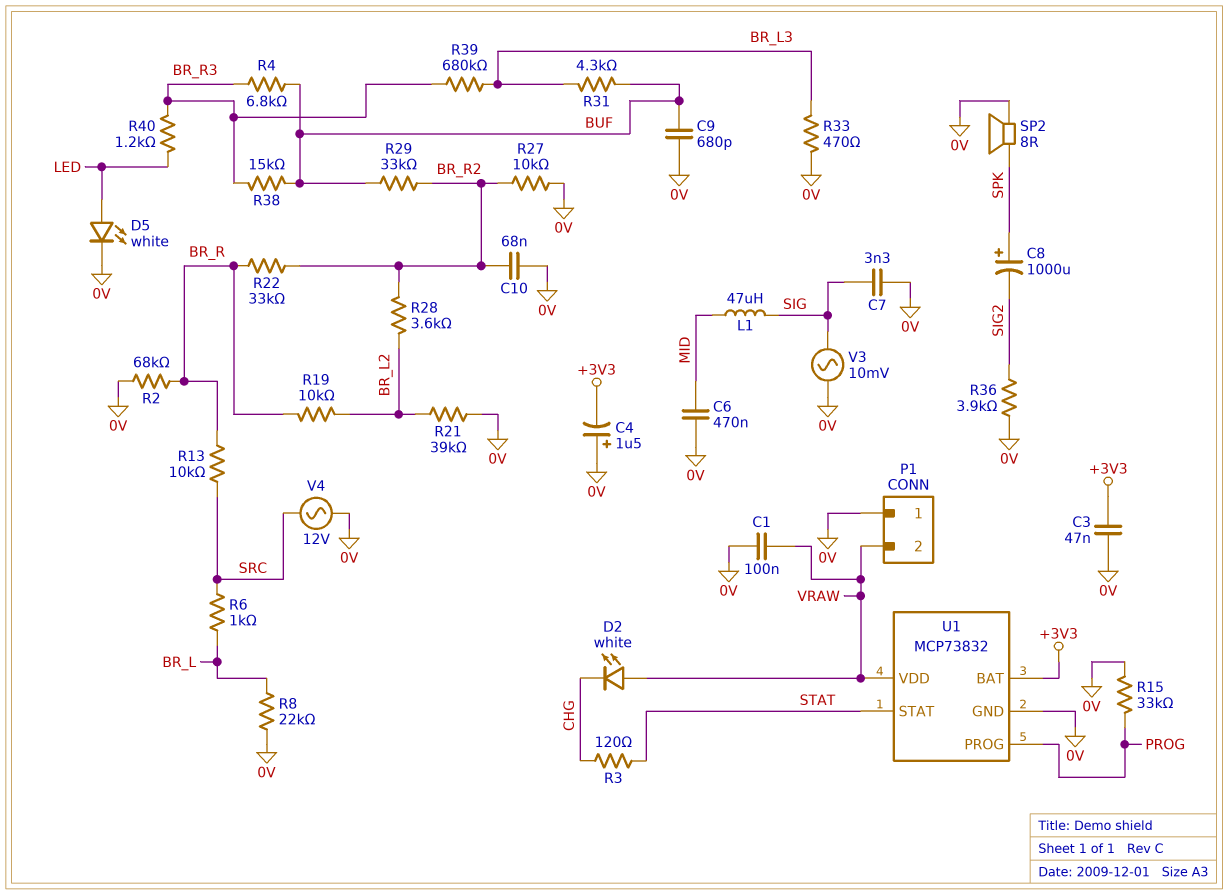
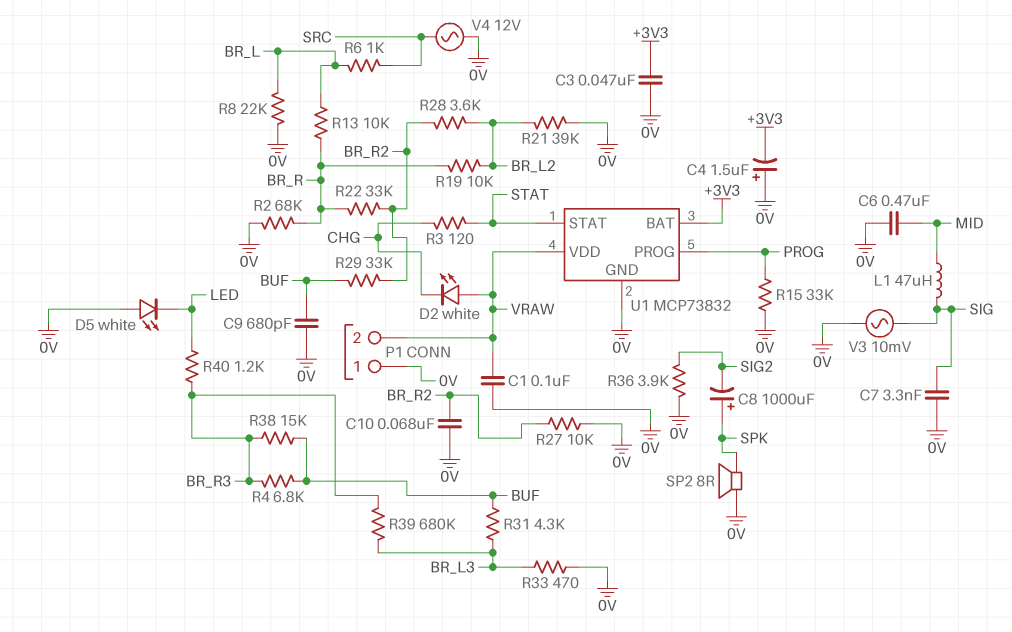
D5: LED white (A LED, K 0V) -> LED white (A 0V, K LED)
R13: 10k (BR_R, SRC) -> 10k (BR_L, BR_R)

